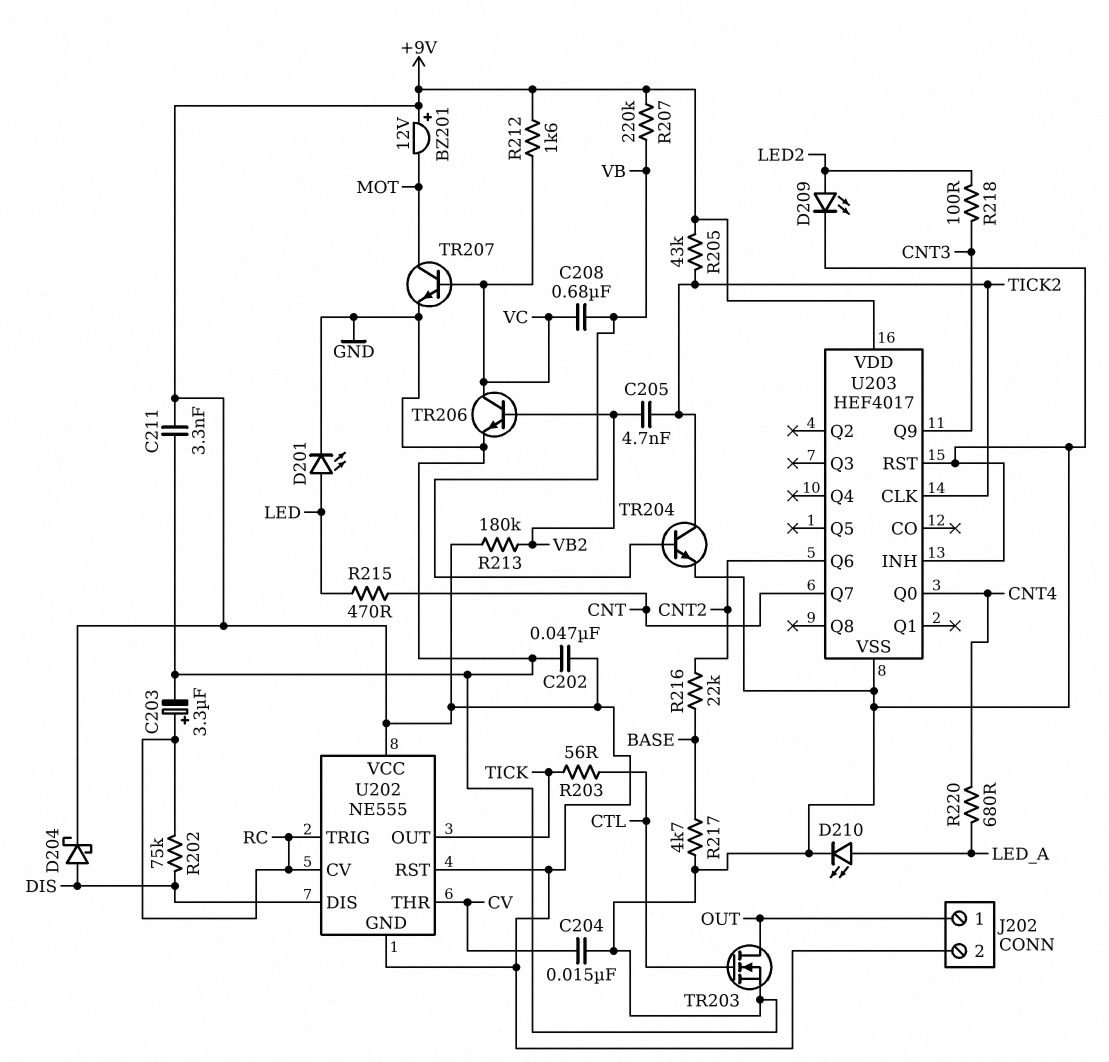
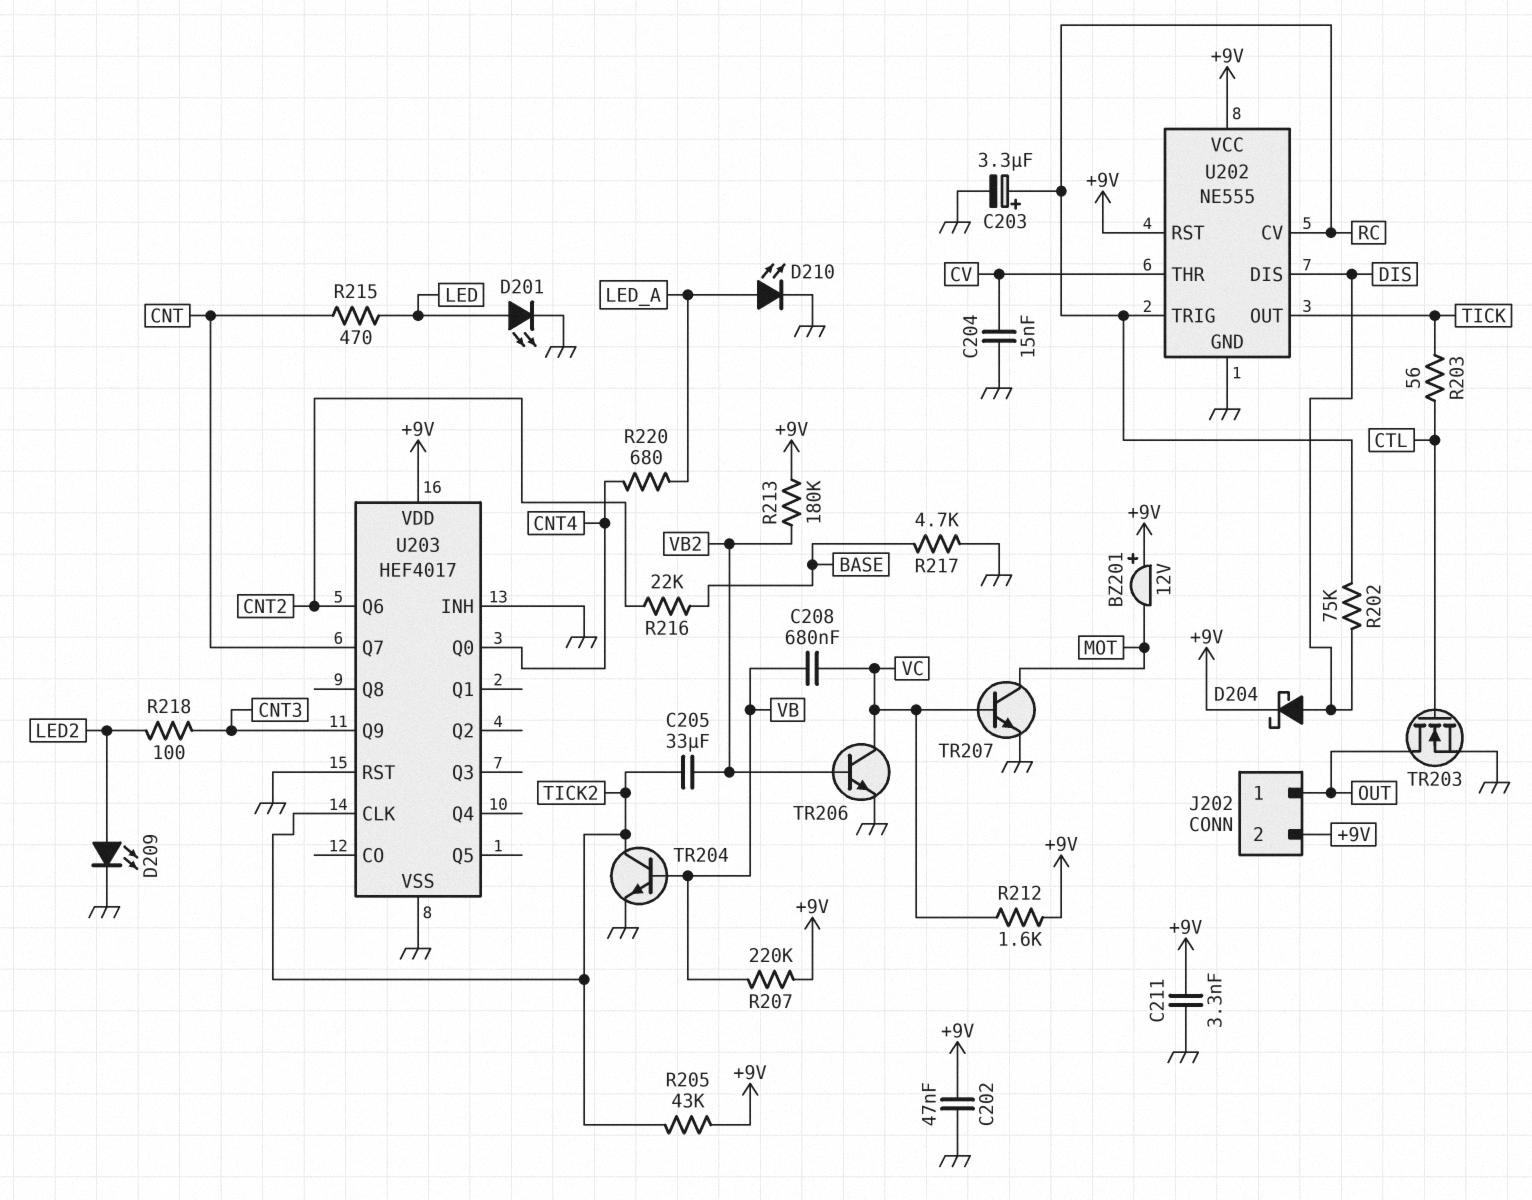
C205: 4.7nF (TICK2, VB2) -> 33uF (TICK2, VB2)
U202 pin GND: +9V -> GND

